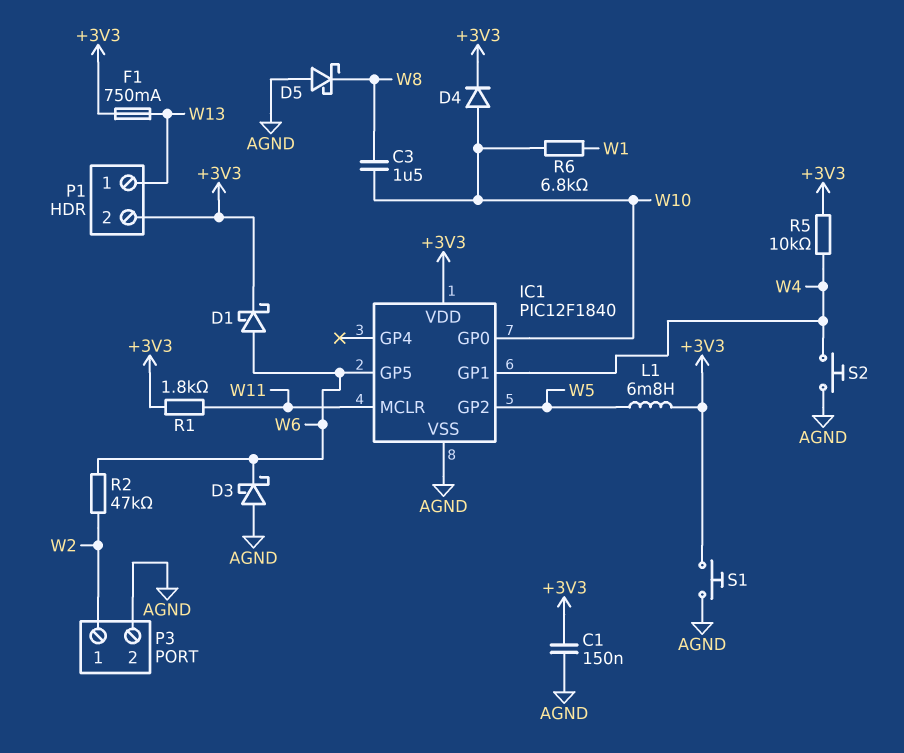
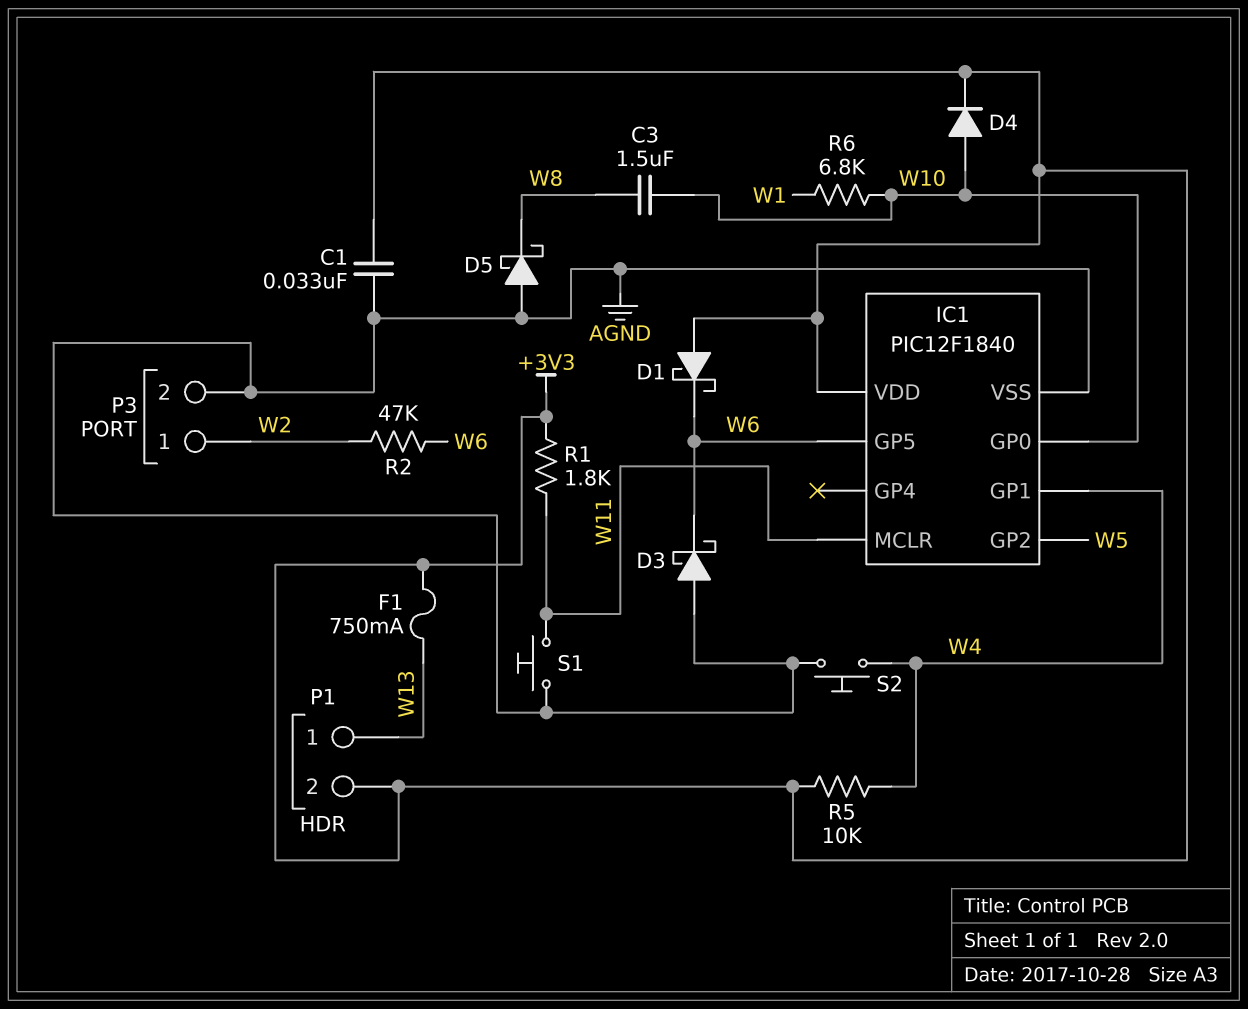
C1: 150nF (+3V3, AGND) -> 33nF (+3V3, AGND)
D1: schottky (A W6, K +3V3) -> schottky (A +3V3, K W6)
L1: 6.8mH (+3V3, W5) -> none
S1: button (+3V3, AGND) -> button (AGND, W11)

